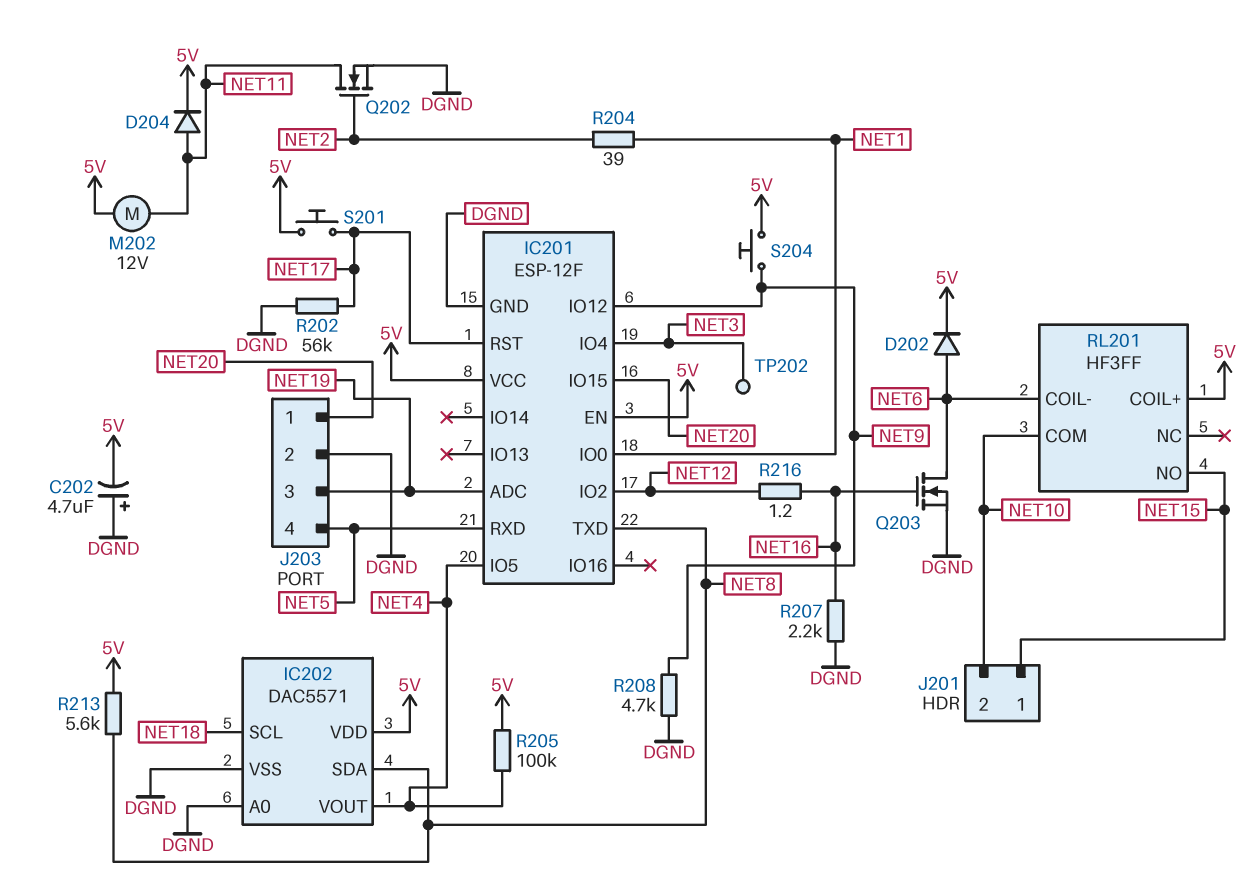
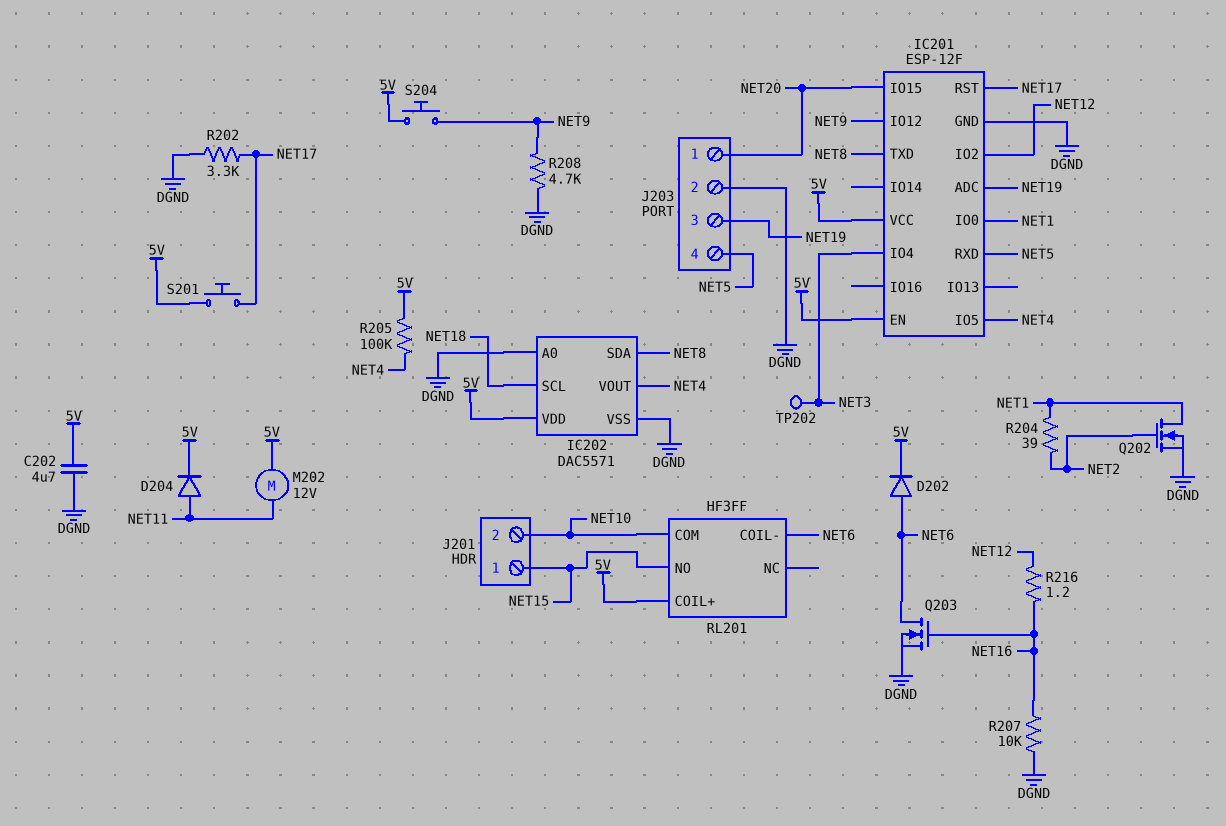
C202: 4.7uF (plus DGND, minus 5V) -> 4.7uF (5V, DGND)
Q202: NMOS (G NET2, D NET11, S DGND) -> NMOS (G NET2, D NET1, S DGND)
R202: 56k (DGND, NET17) -> 3.3k (DGND, NET17)
R207: 2.2k (DGND, NET16) -> 10k (DGND, NET16)
R213: 5.6k (5V, NET8) -> none

